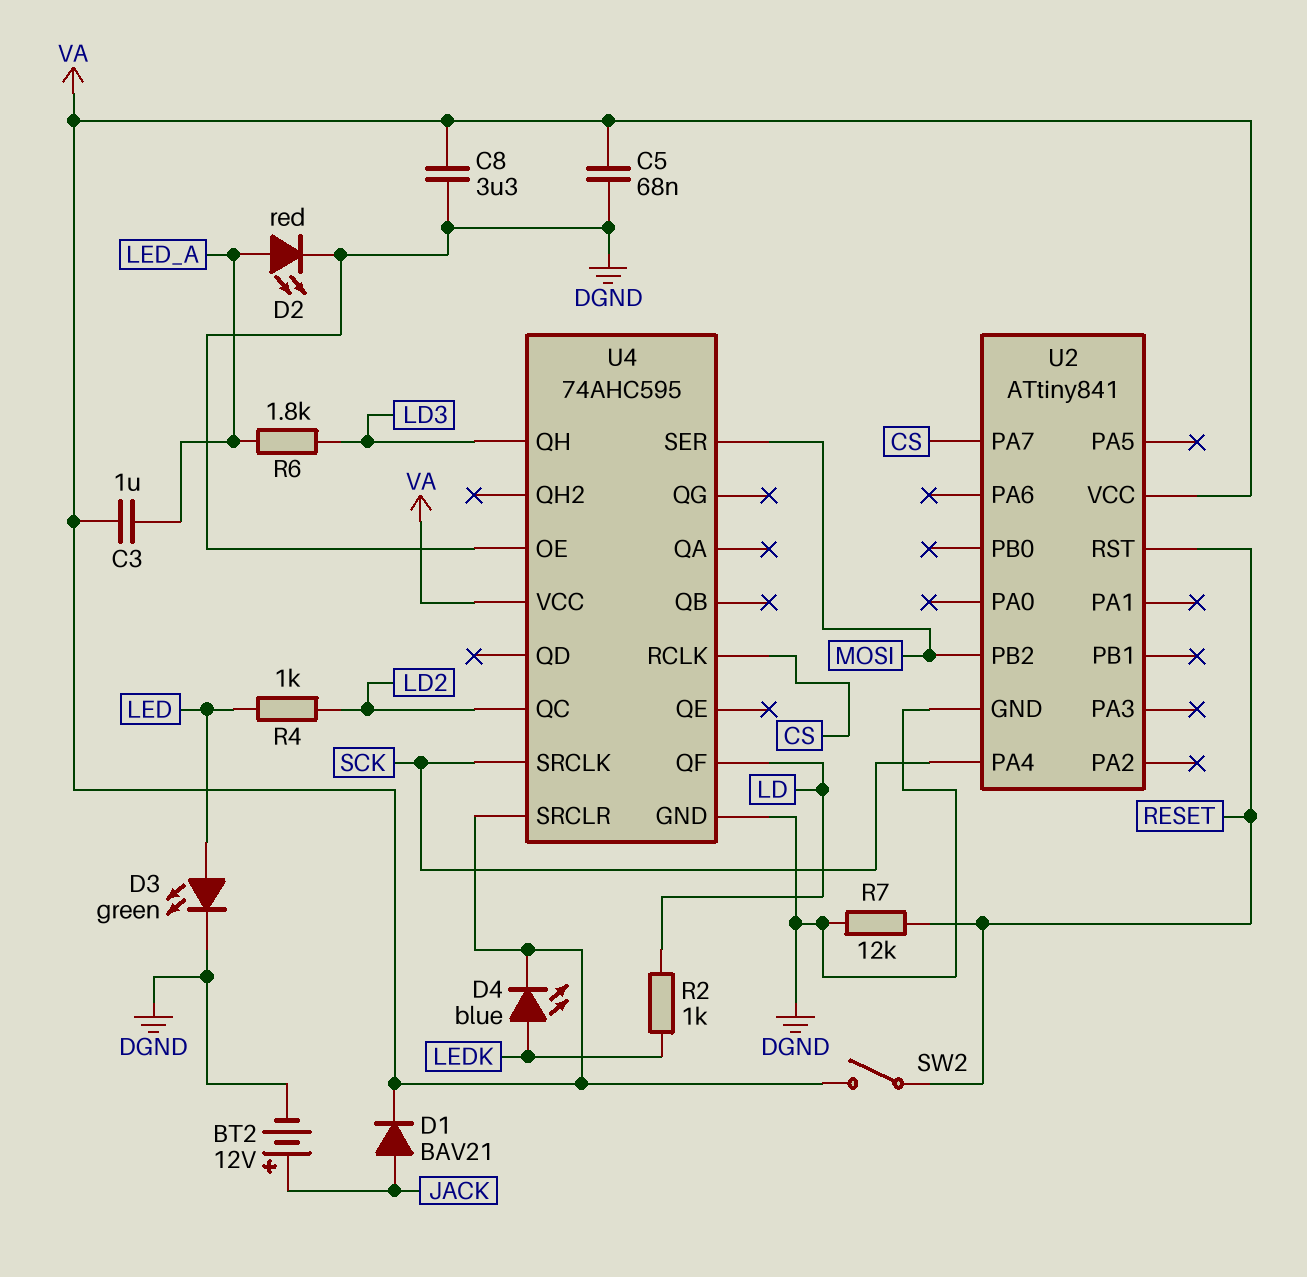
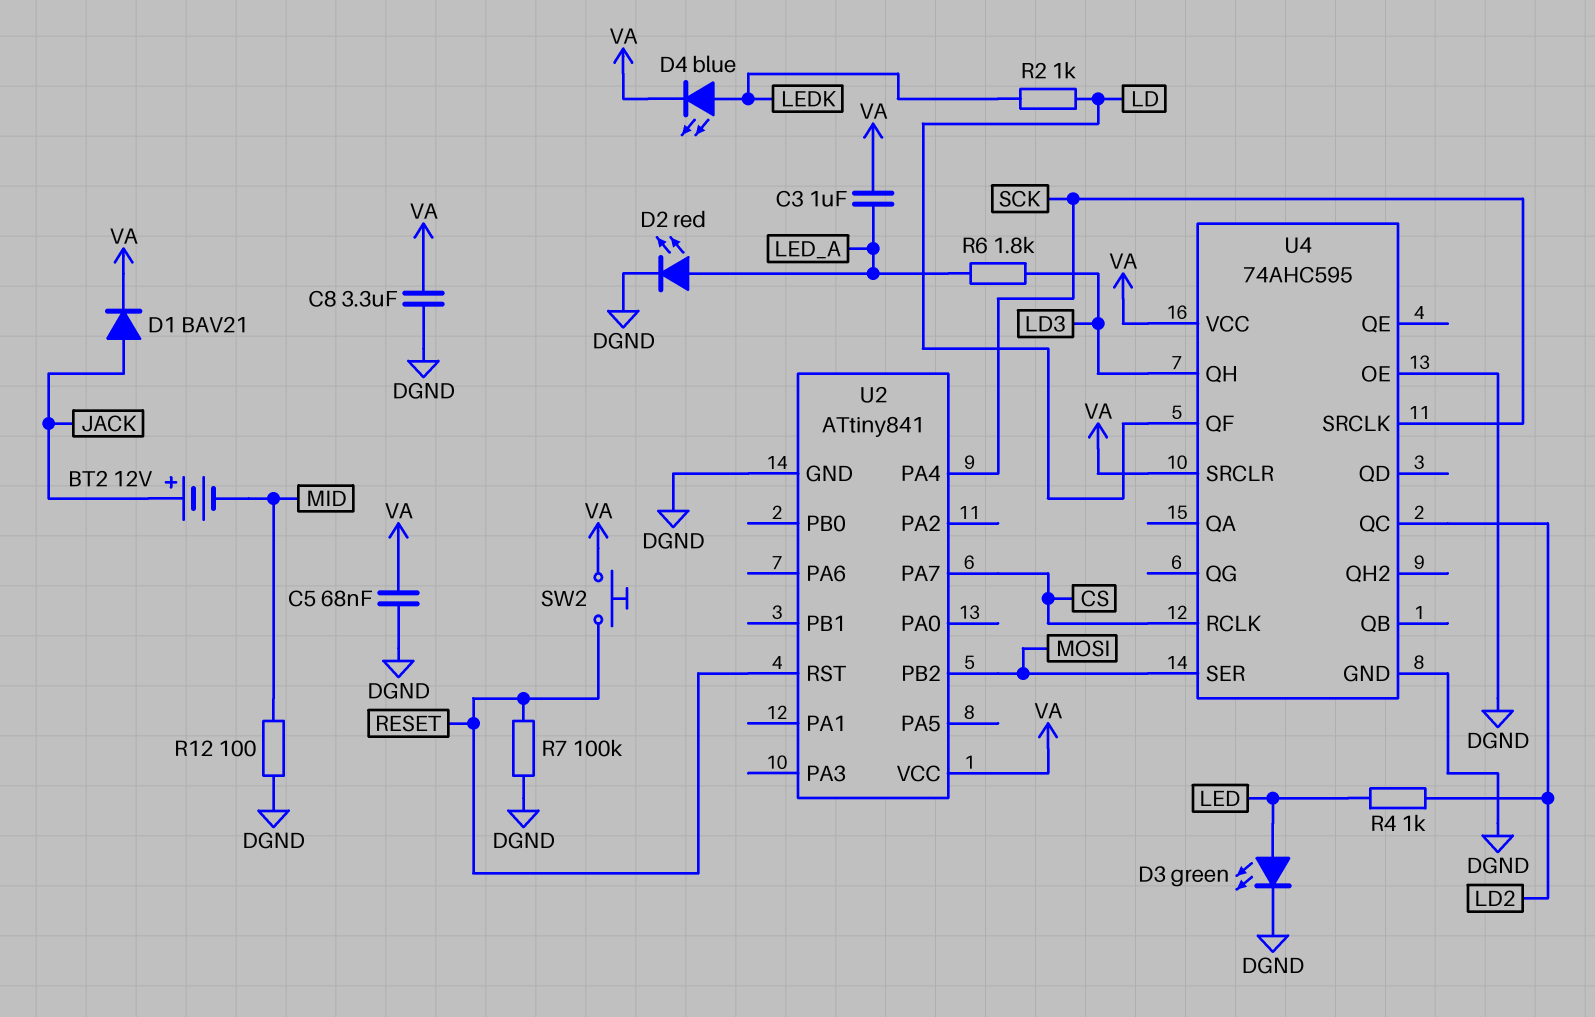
BT2: 12V (plus JACK, minus DGND) -> 12V (plus JACK, minus MID)
R7: 12k (DGND, RESET) -> 100k (DGND, RESET)
R12: none -> 100 (DGND, MID)
SW2: switch (RESET, VA) -> button (RESET, VA)

